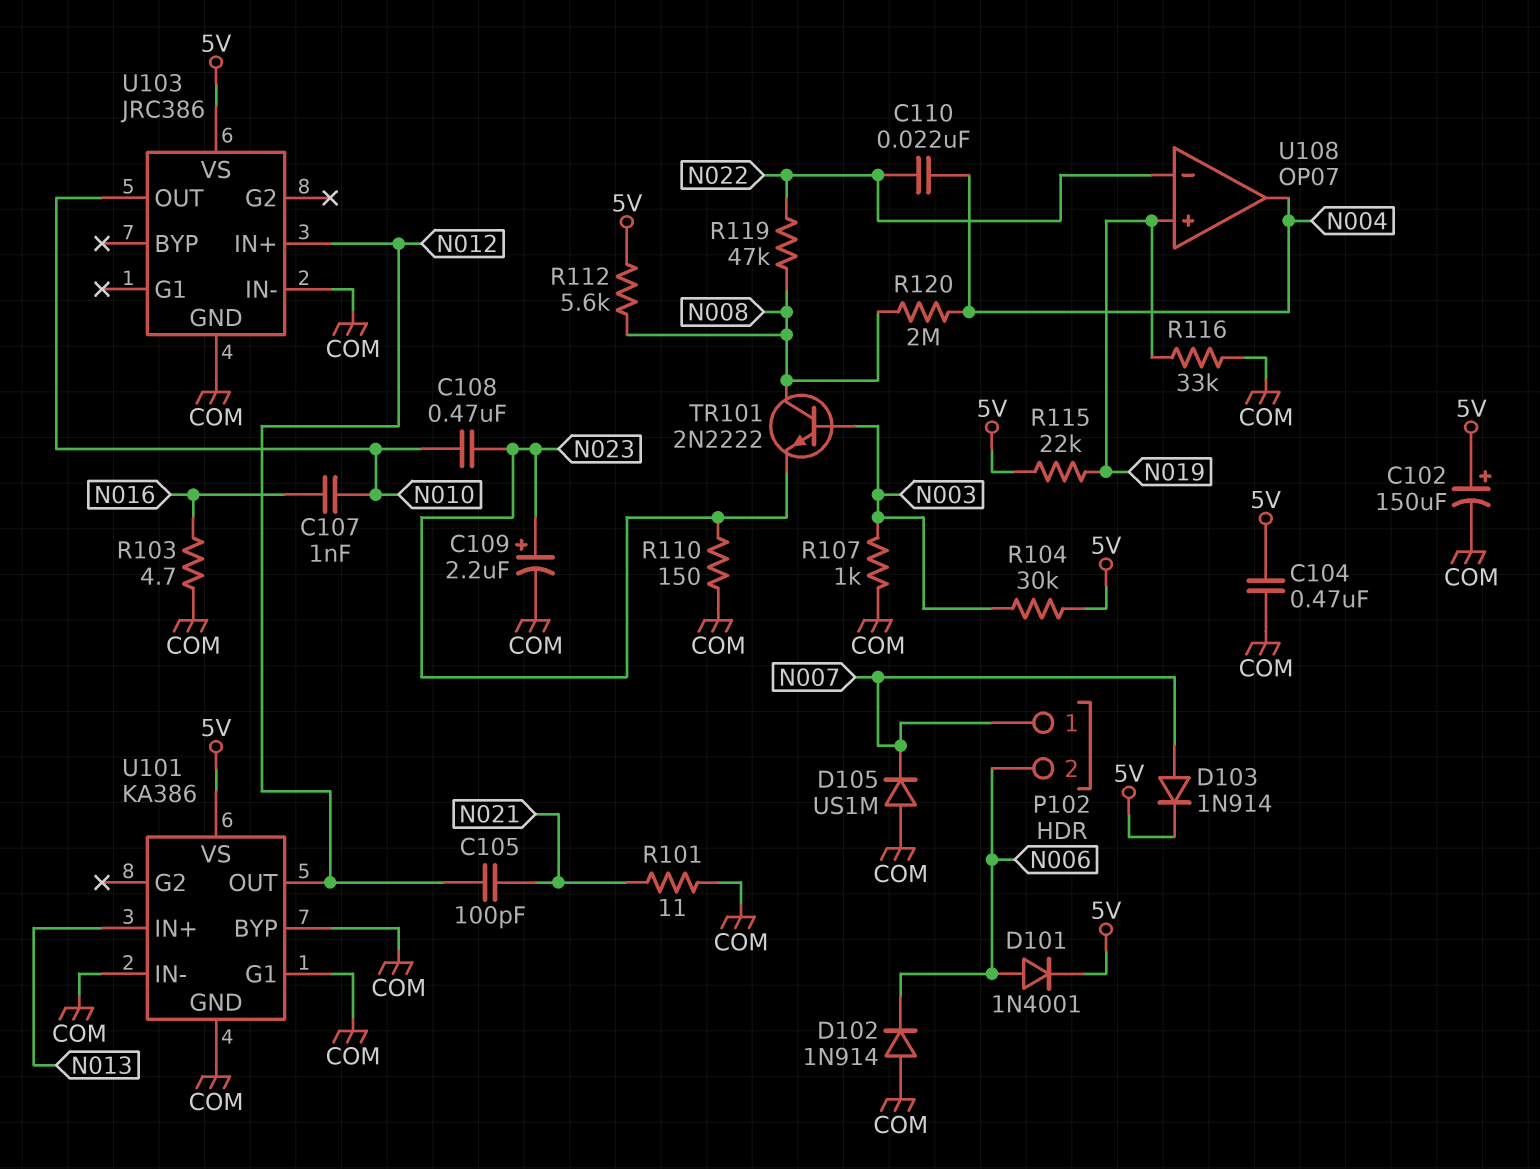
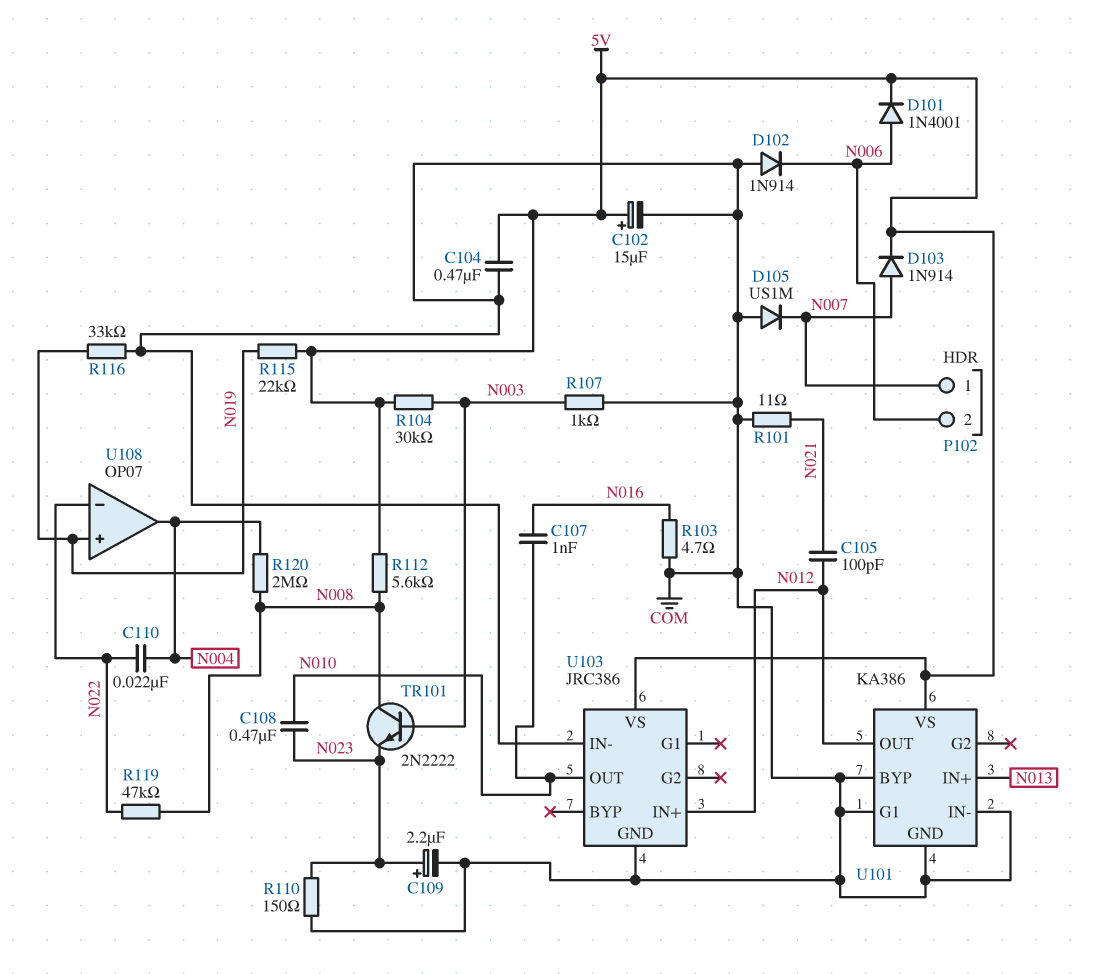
C102: 150uF (plus 5V, minus COM) -> 15uF (plus 5V, minus COM)

